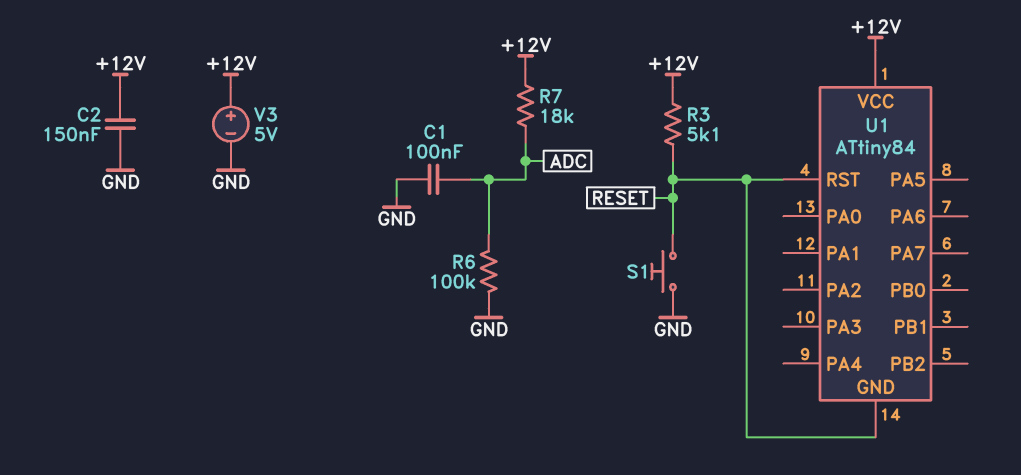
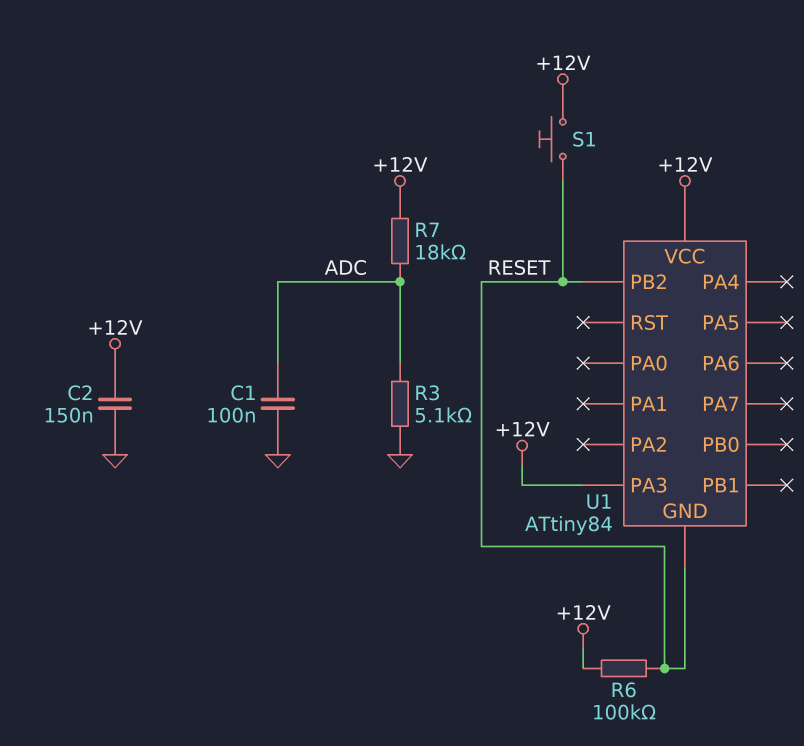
R3: 5.1k (+12V, RESET) -> 5.1k (ADC, GND)
R6: 100k (ADC, GND) -> 100k (+12V, RESET)
S1: button (GND, RESET) -> button (+12V, RESET)
U1 pin PA3: none -> +12V
U1 pin PB2: none -> RESET
U1 pin RST: RESET -> none
V3: 5V (plus +12V, minus GND) -> none

